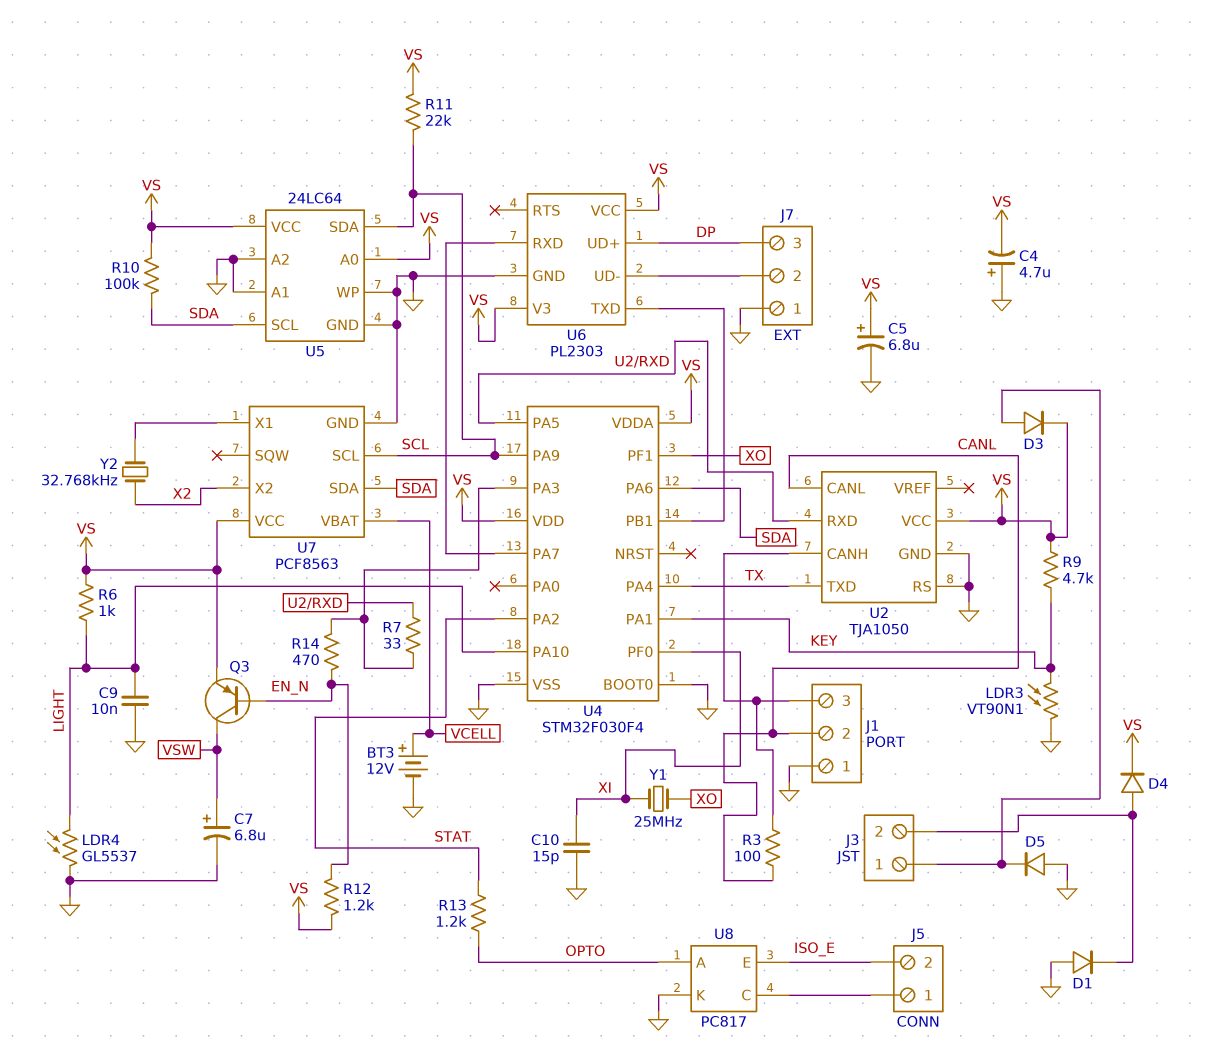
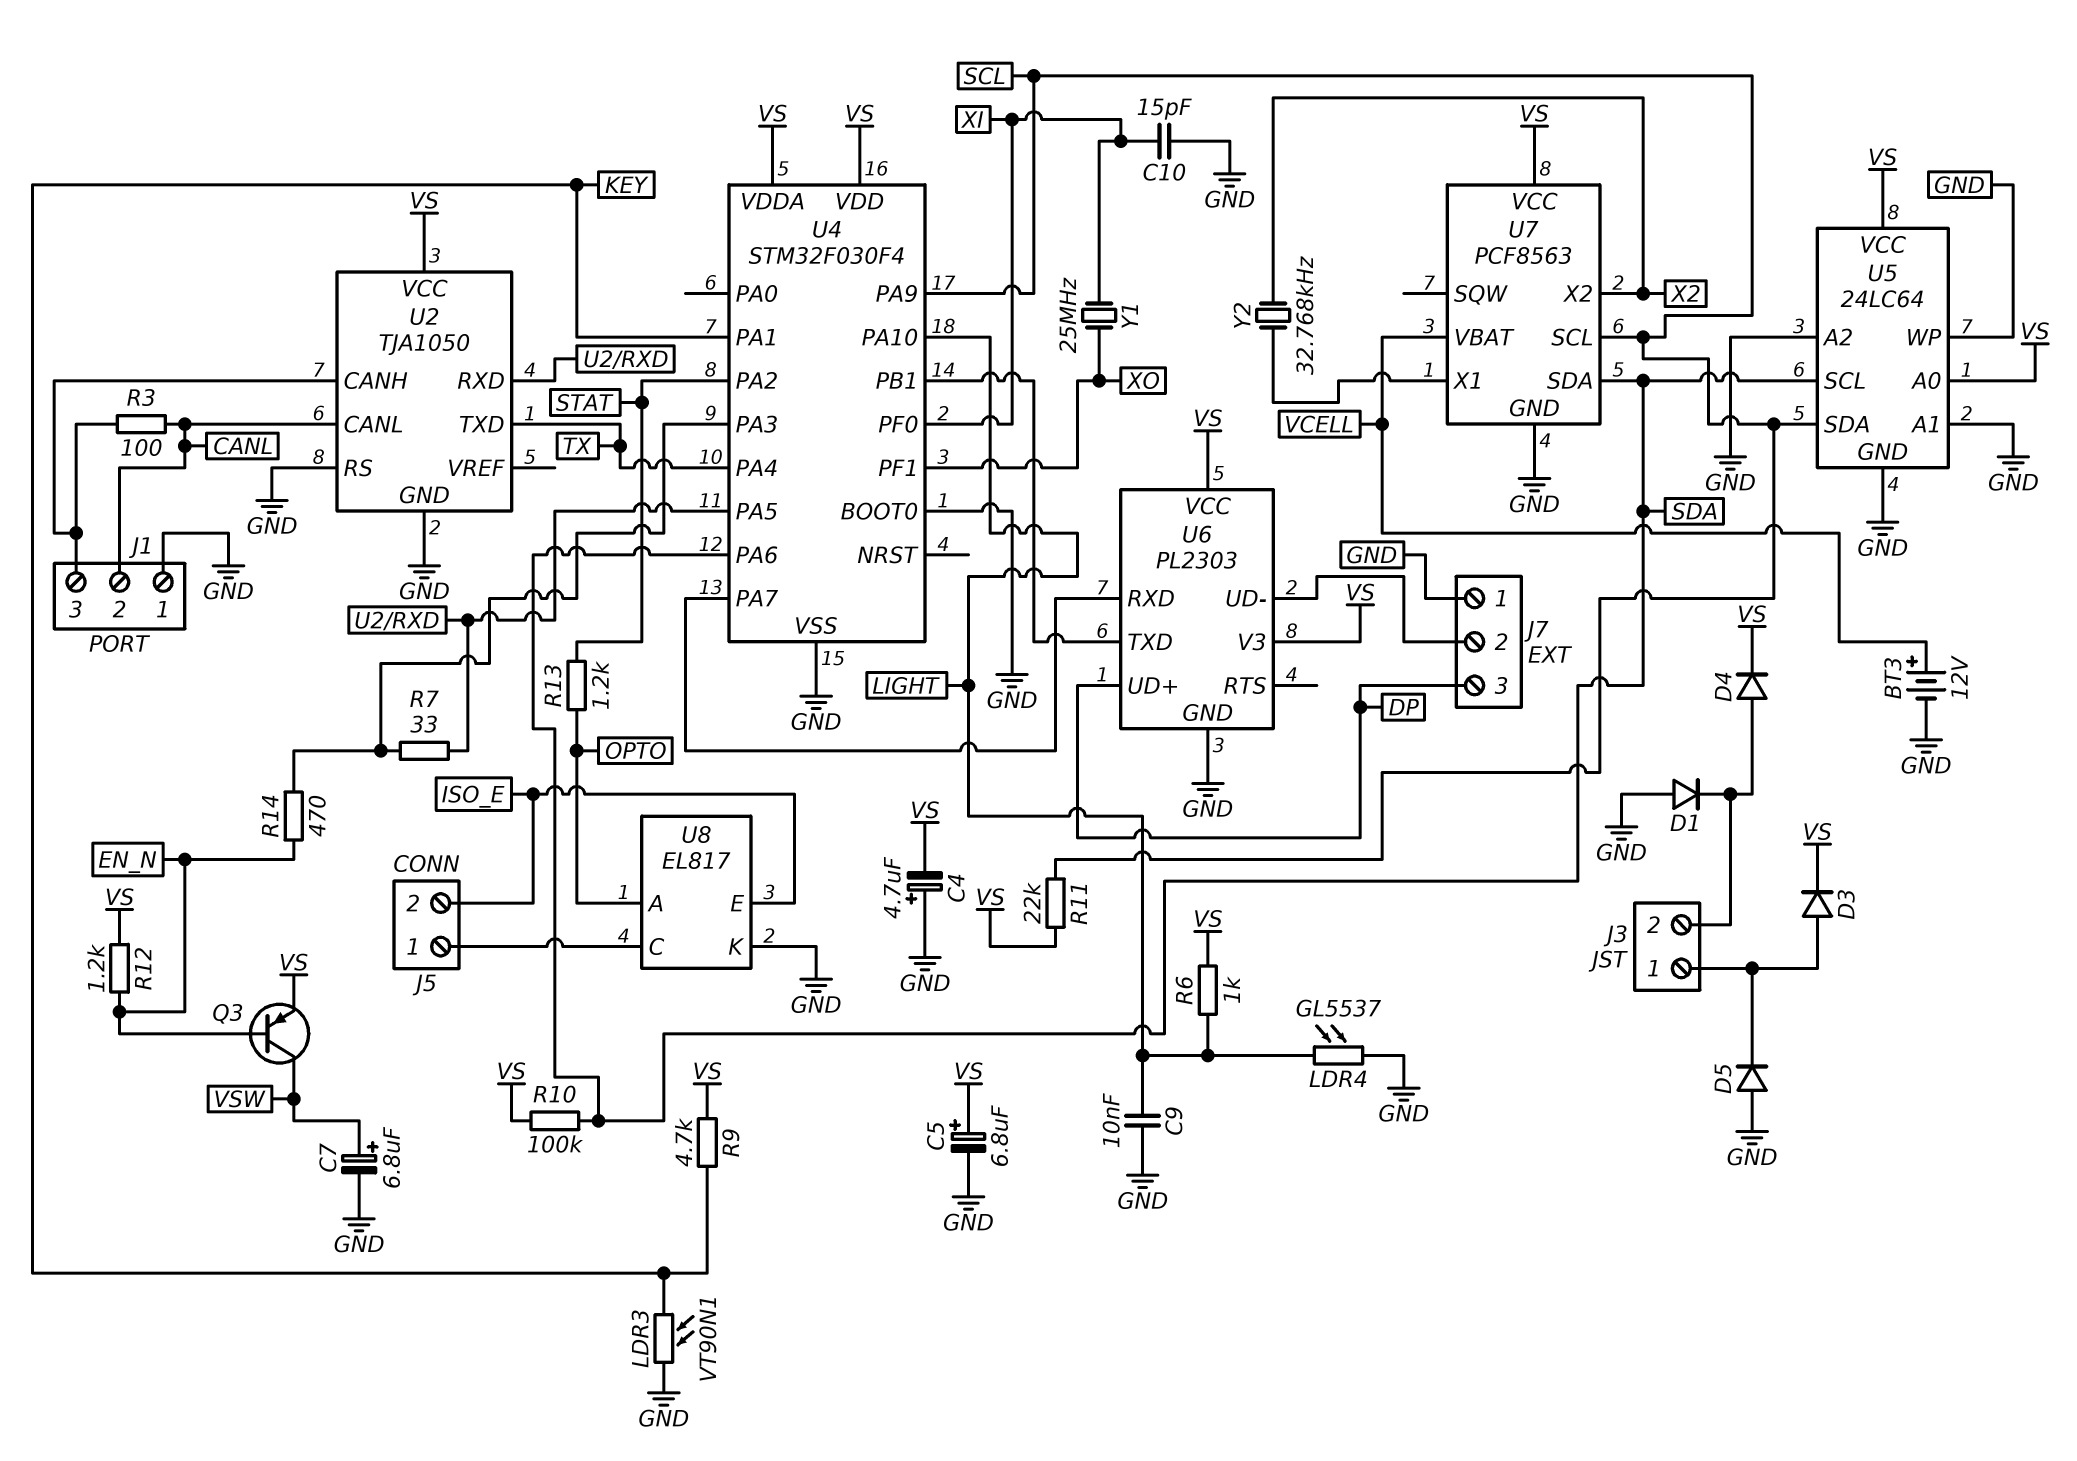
U8: PC817 -> EL817

